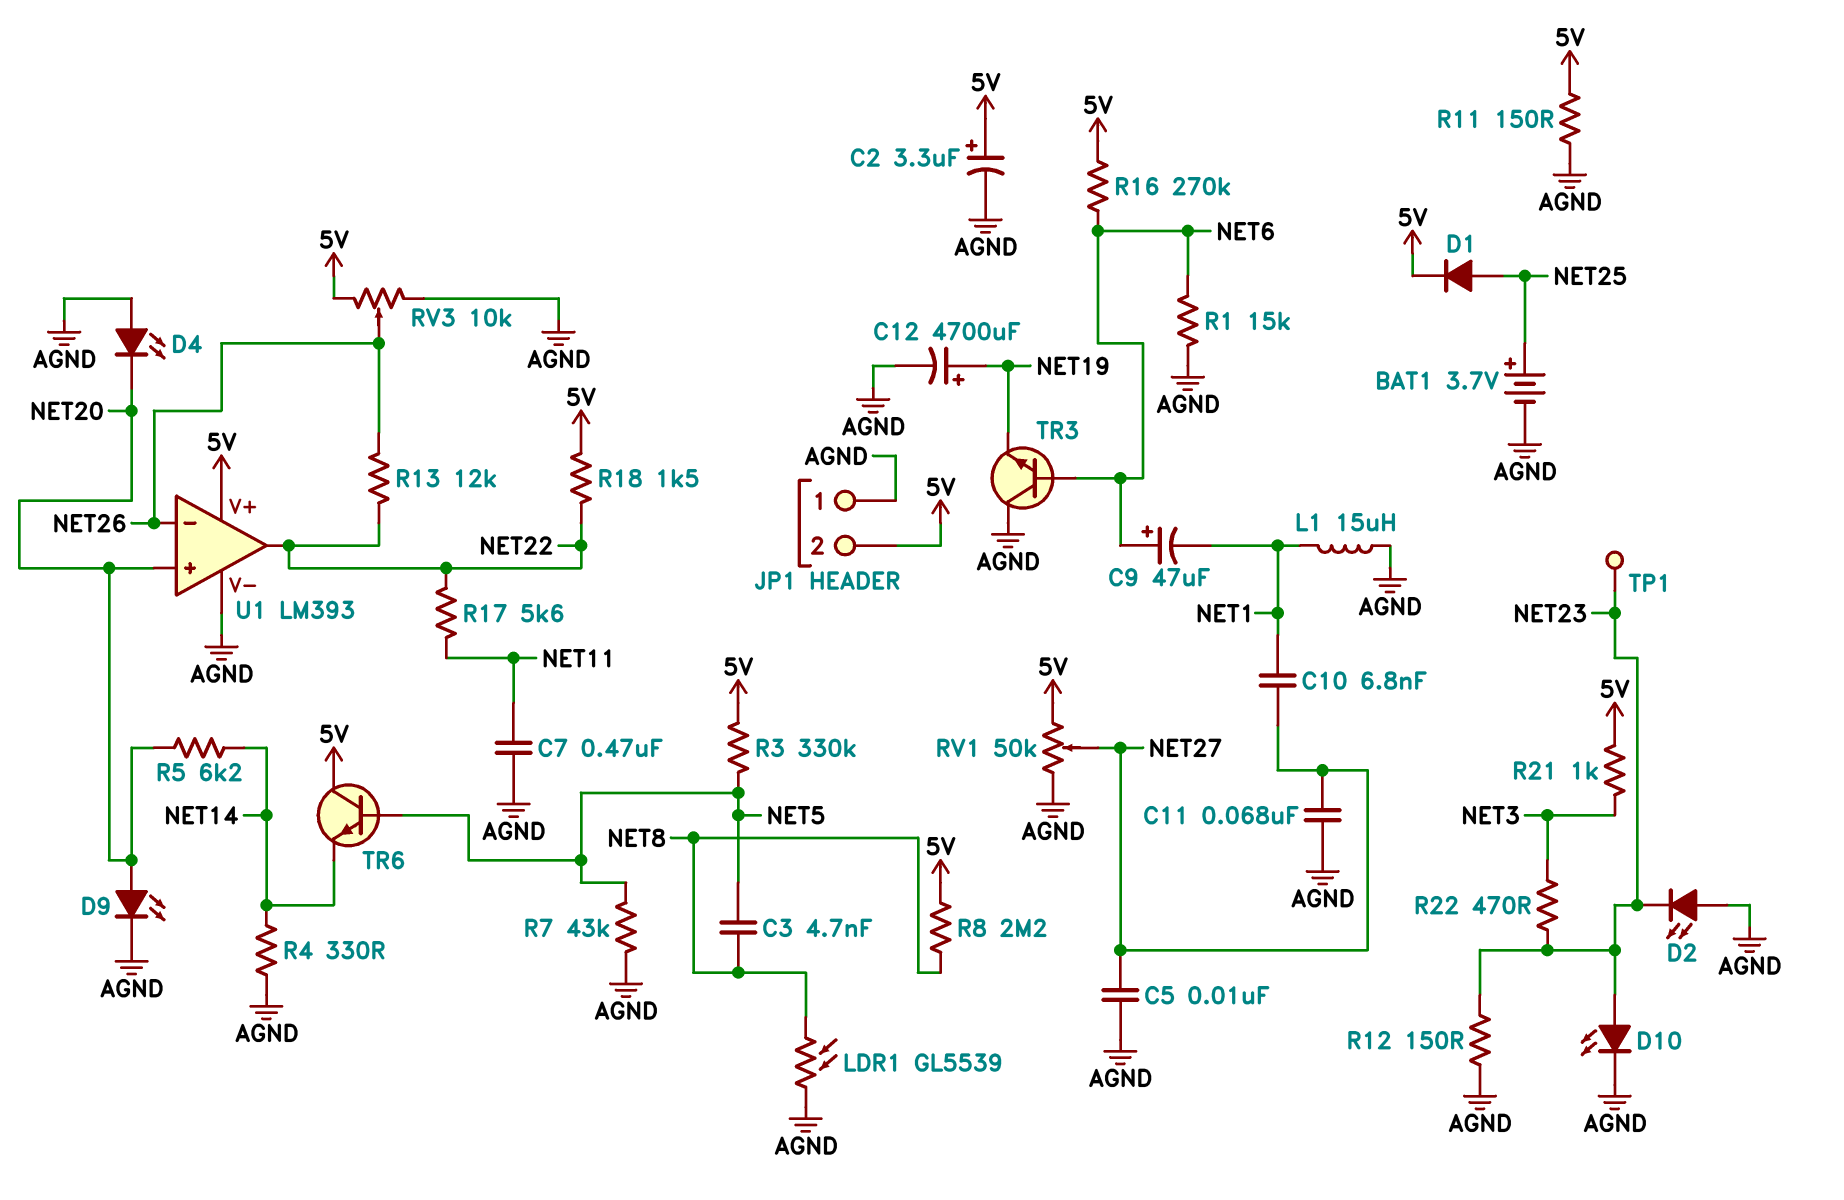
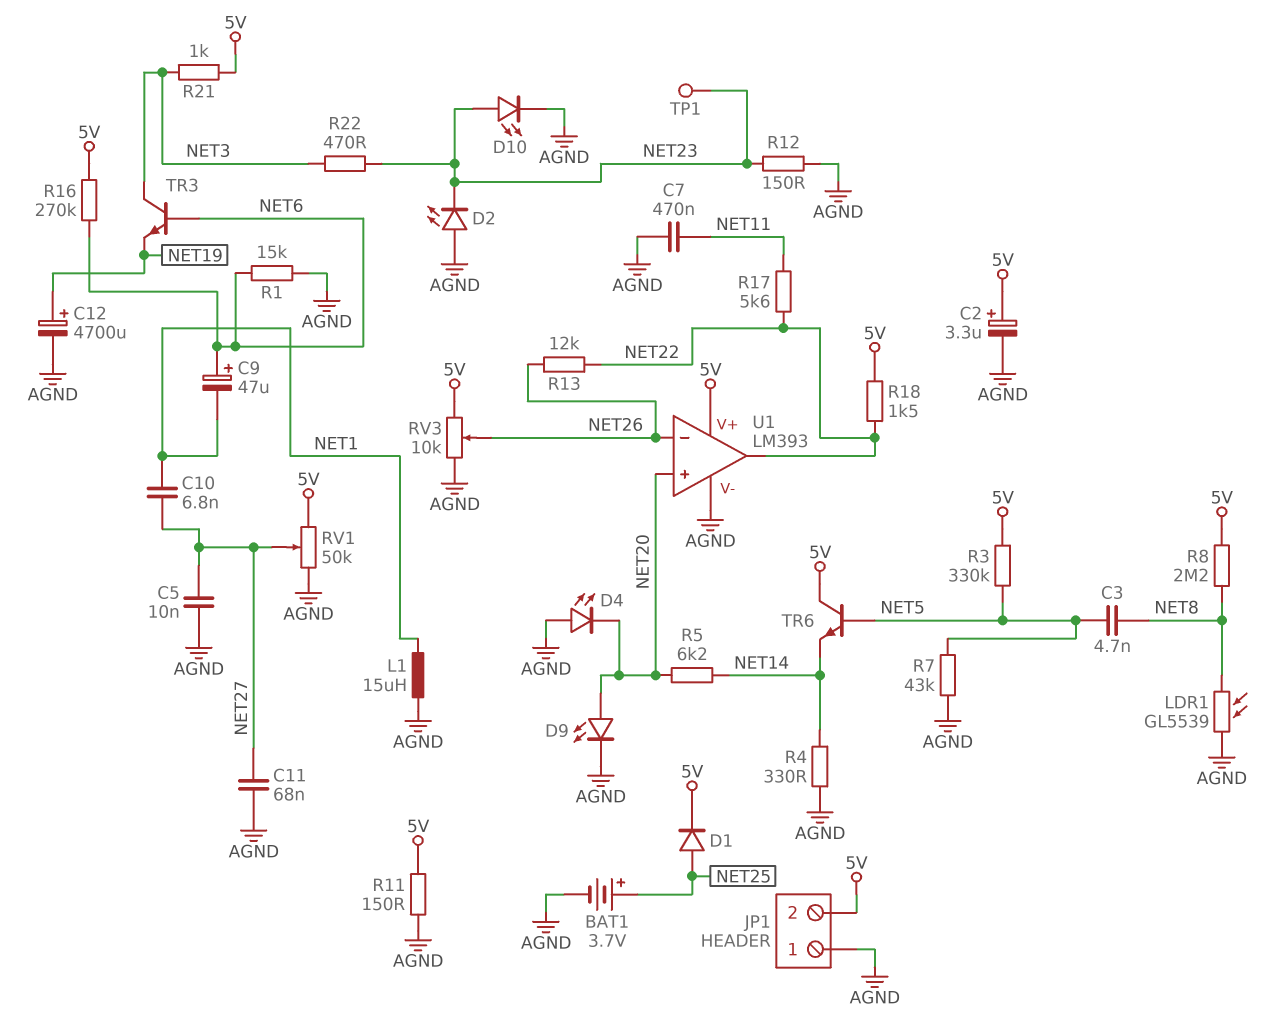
TR3: NPN (B NET6, C AGND, E NET19) -> NPN (B NET6, C NET3, E NET19)

